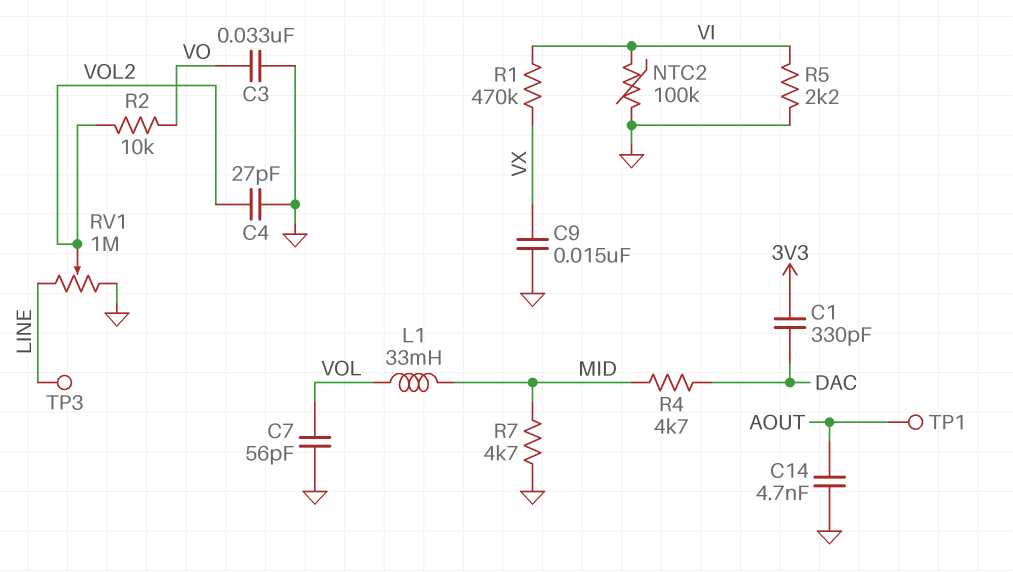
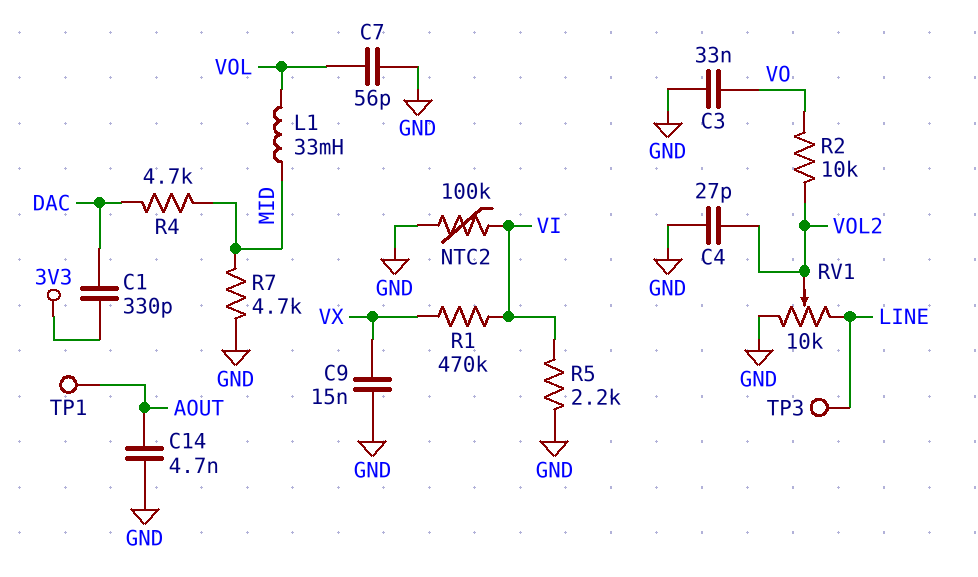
RV1: 1M (GND, LINE, wiper VOL2) -> 10k (GND, LINE, wiper VOL2)

